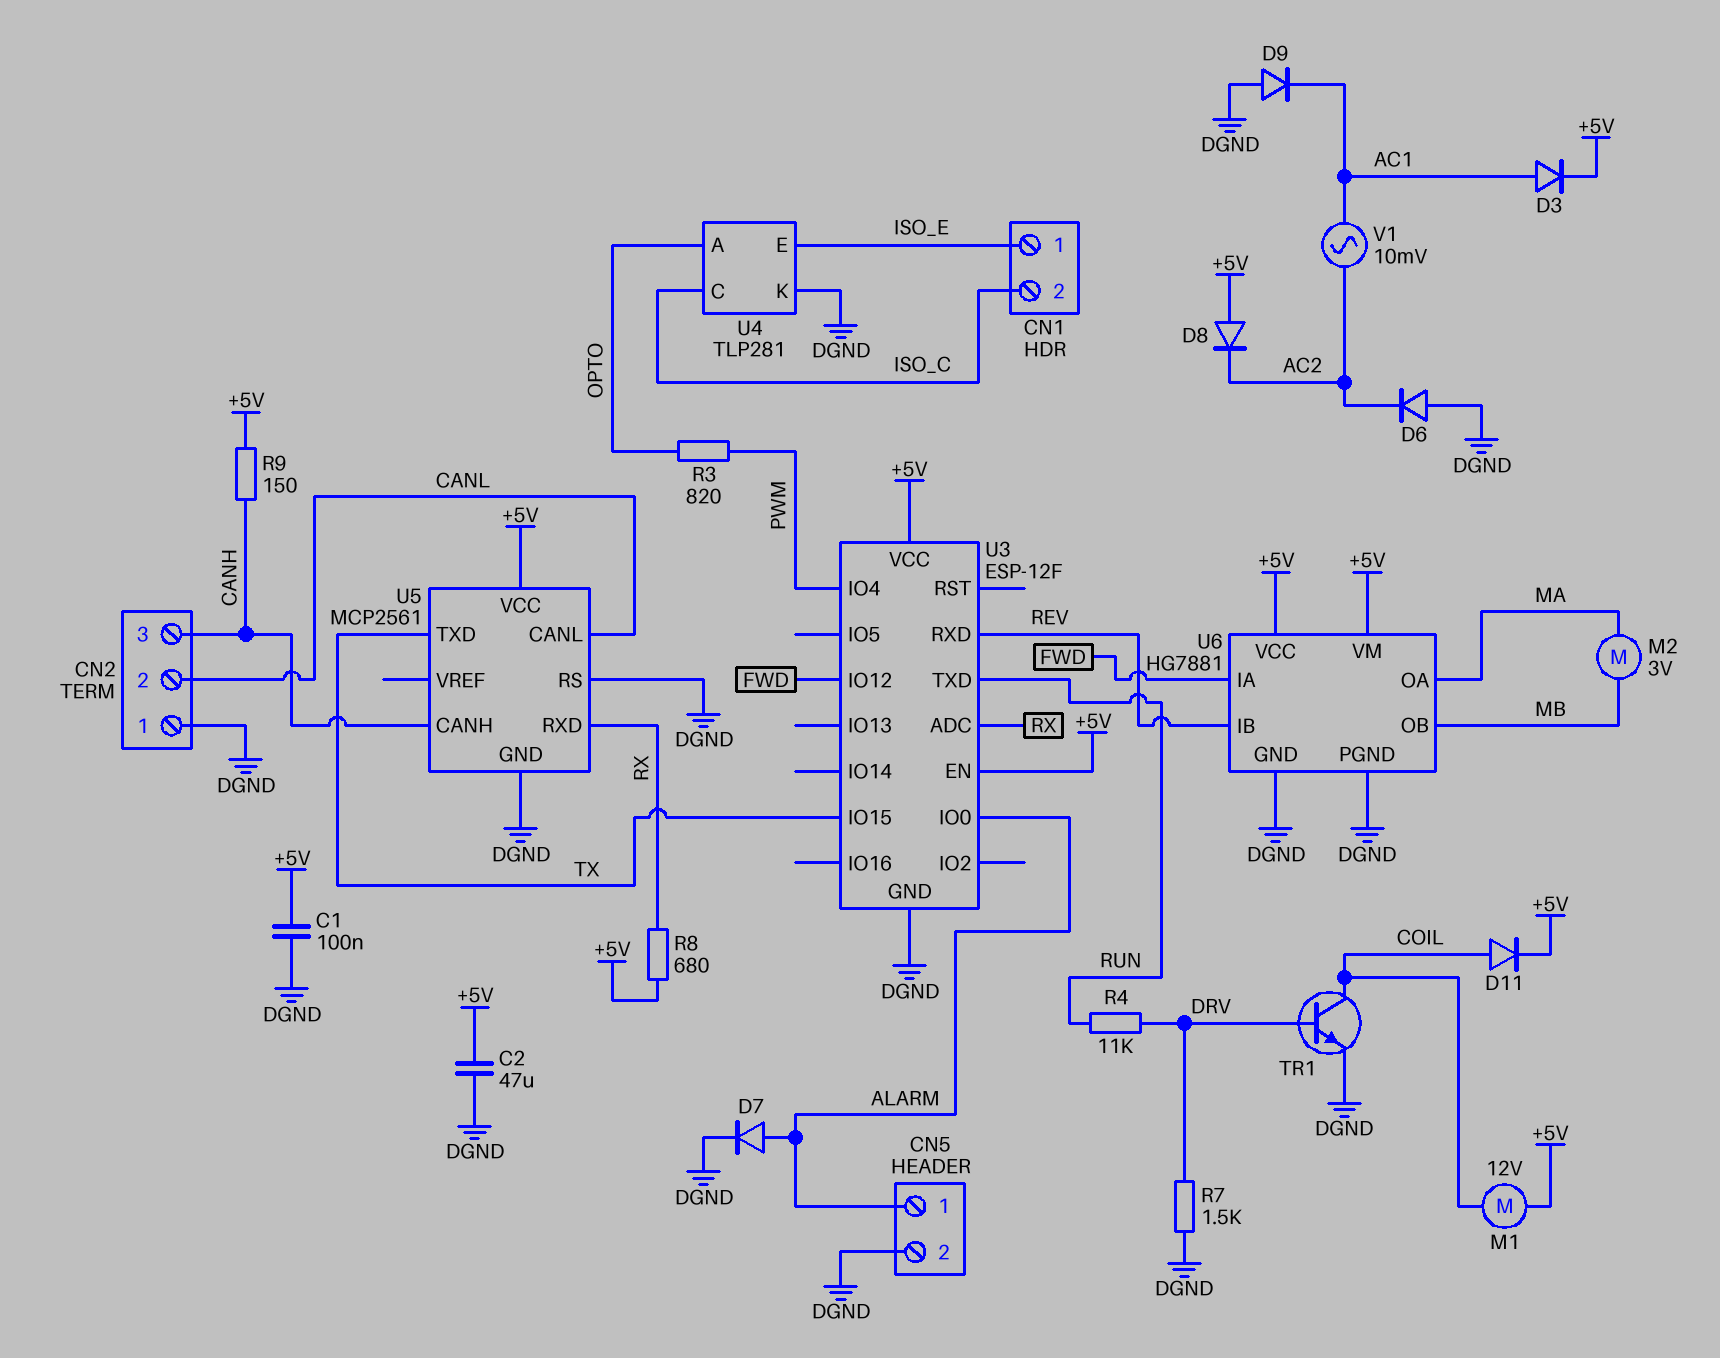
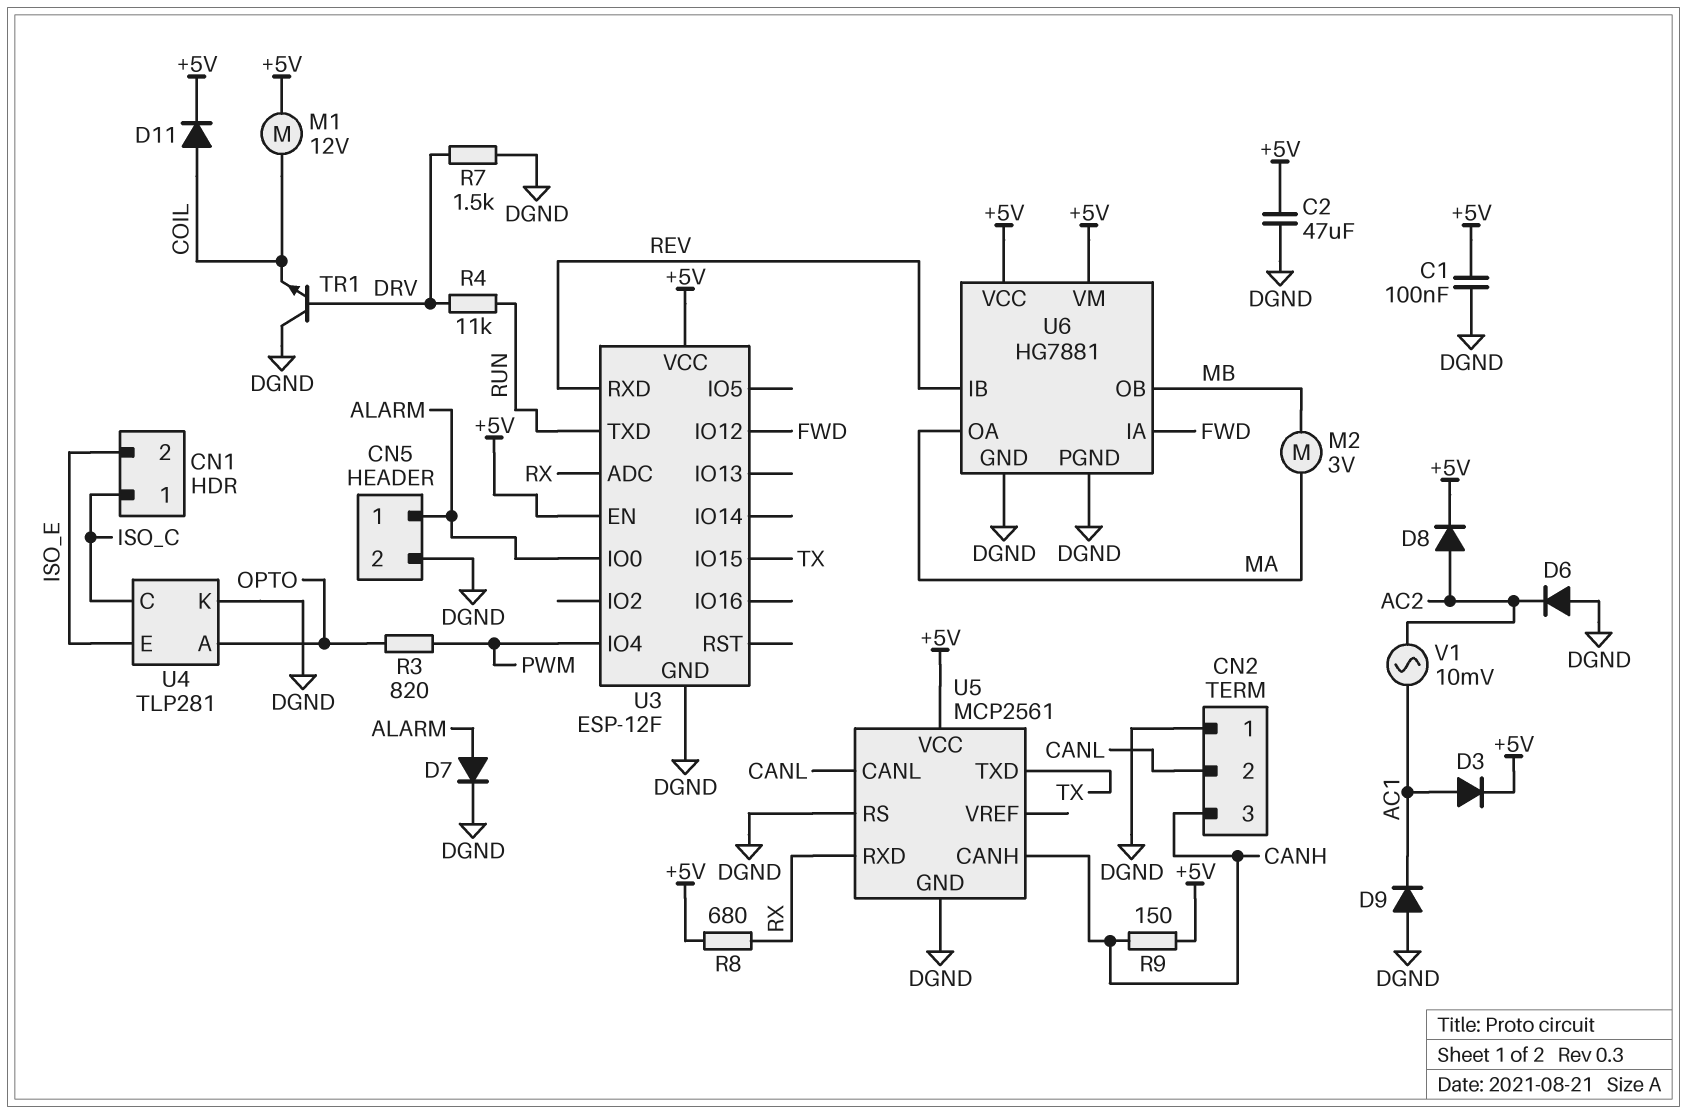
CN1 pin 1: ISO_E -> ISO_C
CN1 pin 2: ISO_C -> ISO_E
D8: diode (A +5V, K AC2) -> diode (A AC2, K +5V)
TR1: NPN (B DRV, C COIL, E DGND) -> NPN (B DRV, C DGND, E COIL)

